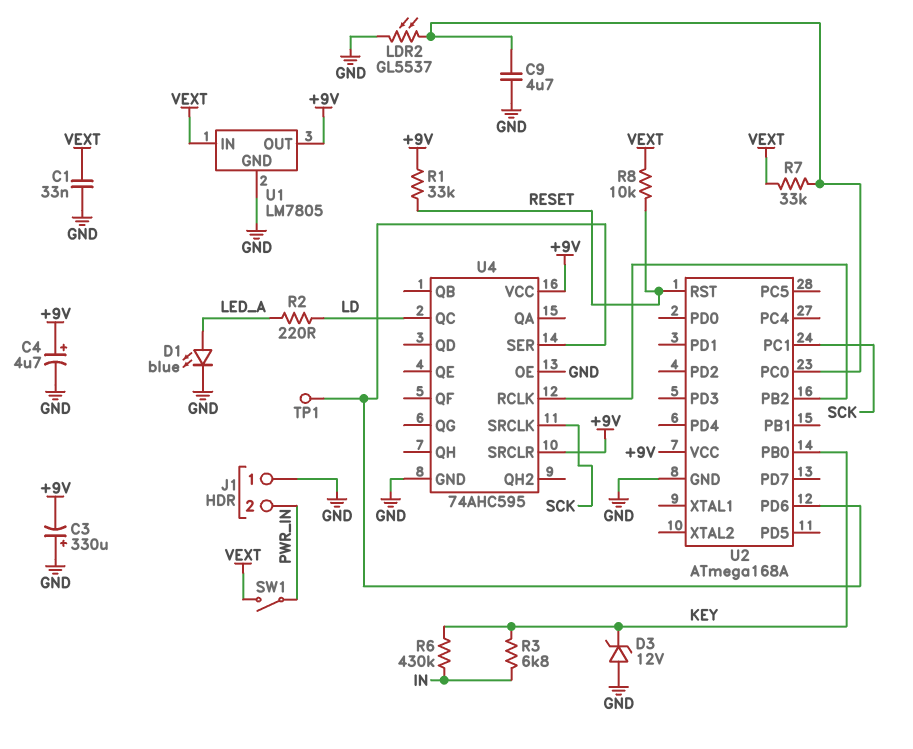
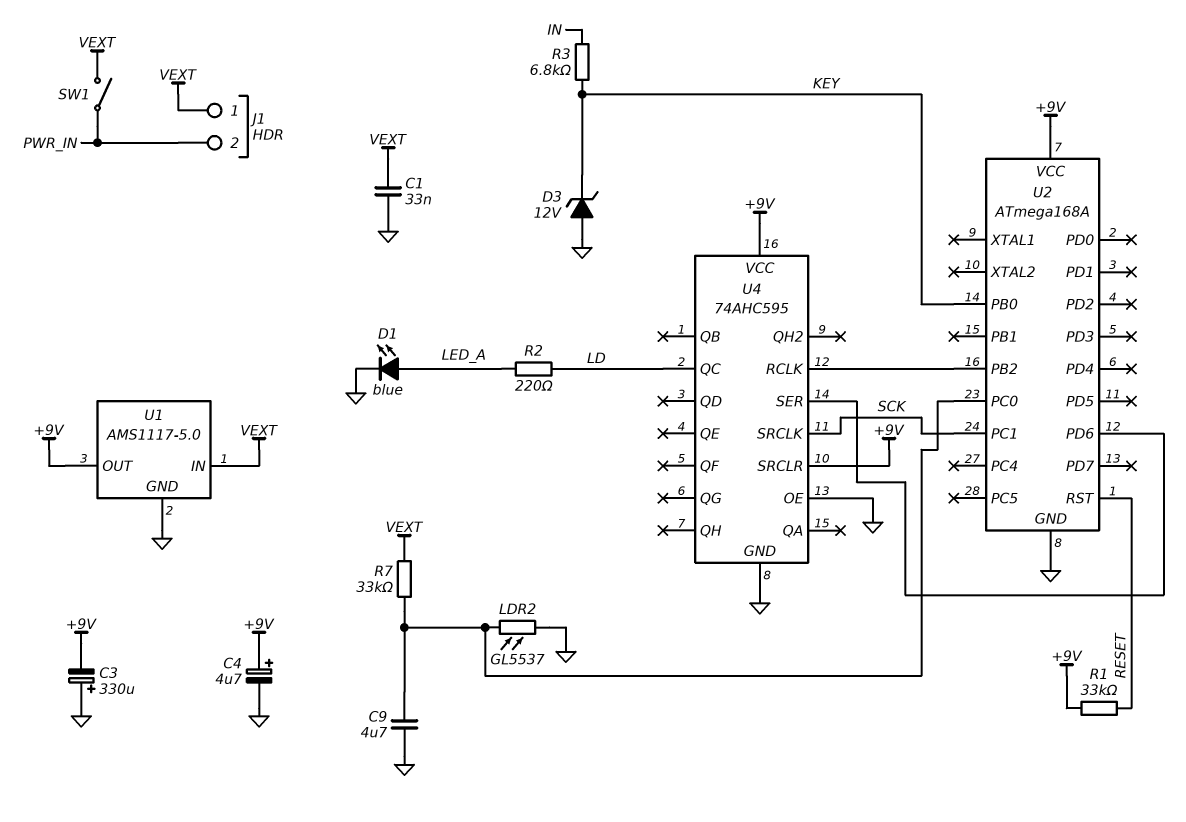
J1 pin 1: GND -> VEXT
R6: 430k (IN, KEY) -> none
R8: 10k (RESET, VEXT) -> none
TP1: test point (U2/PD6) -> none
U1: LM7805 -> AMS1117-5.0

